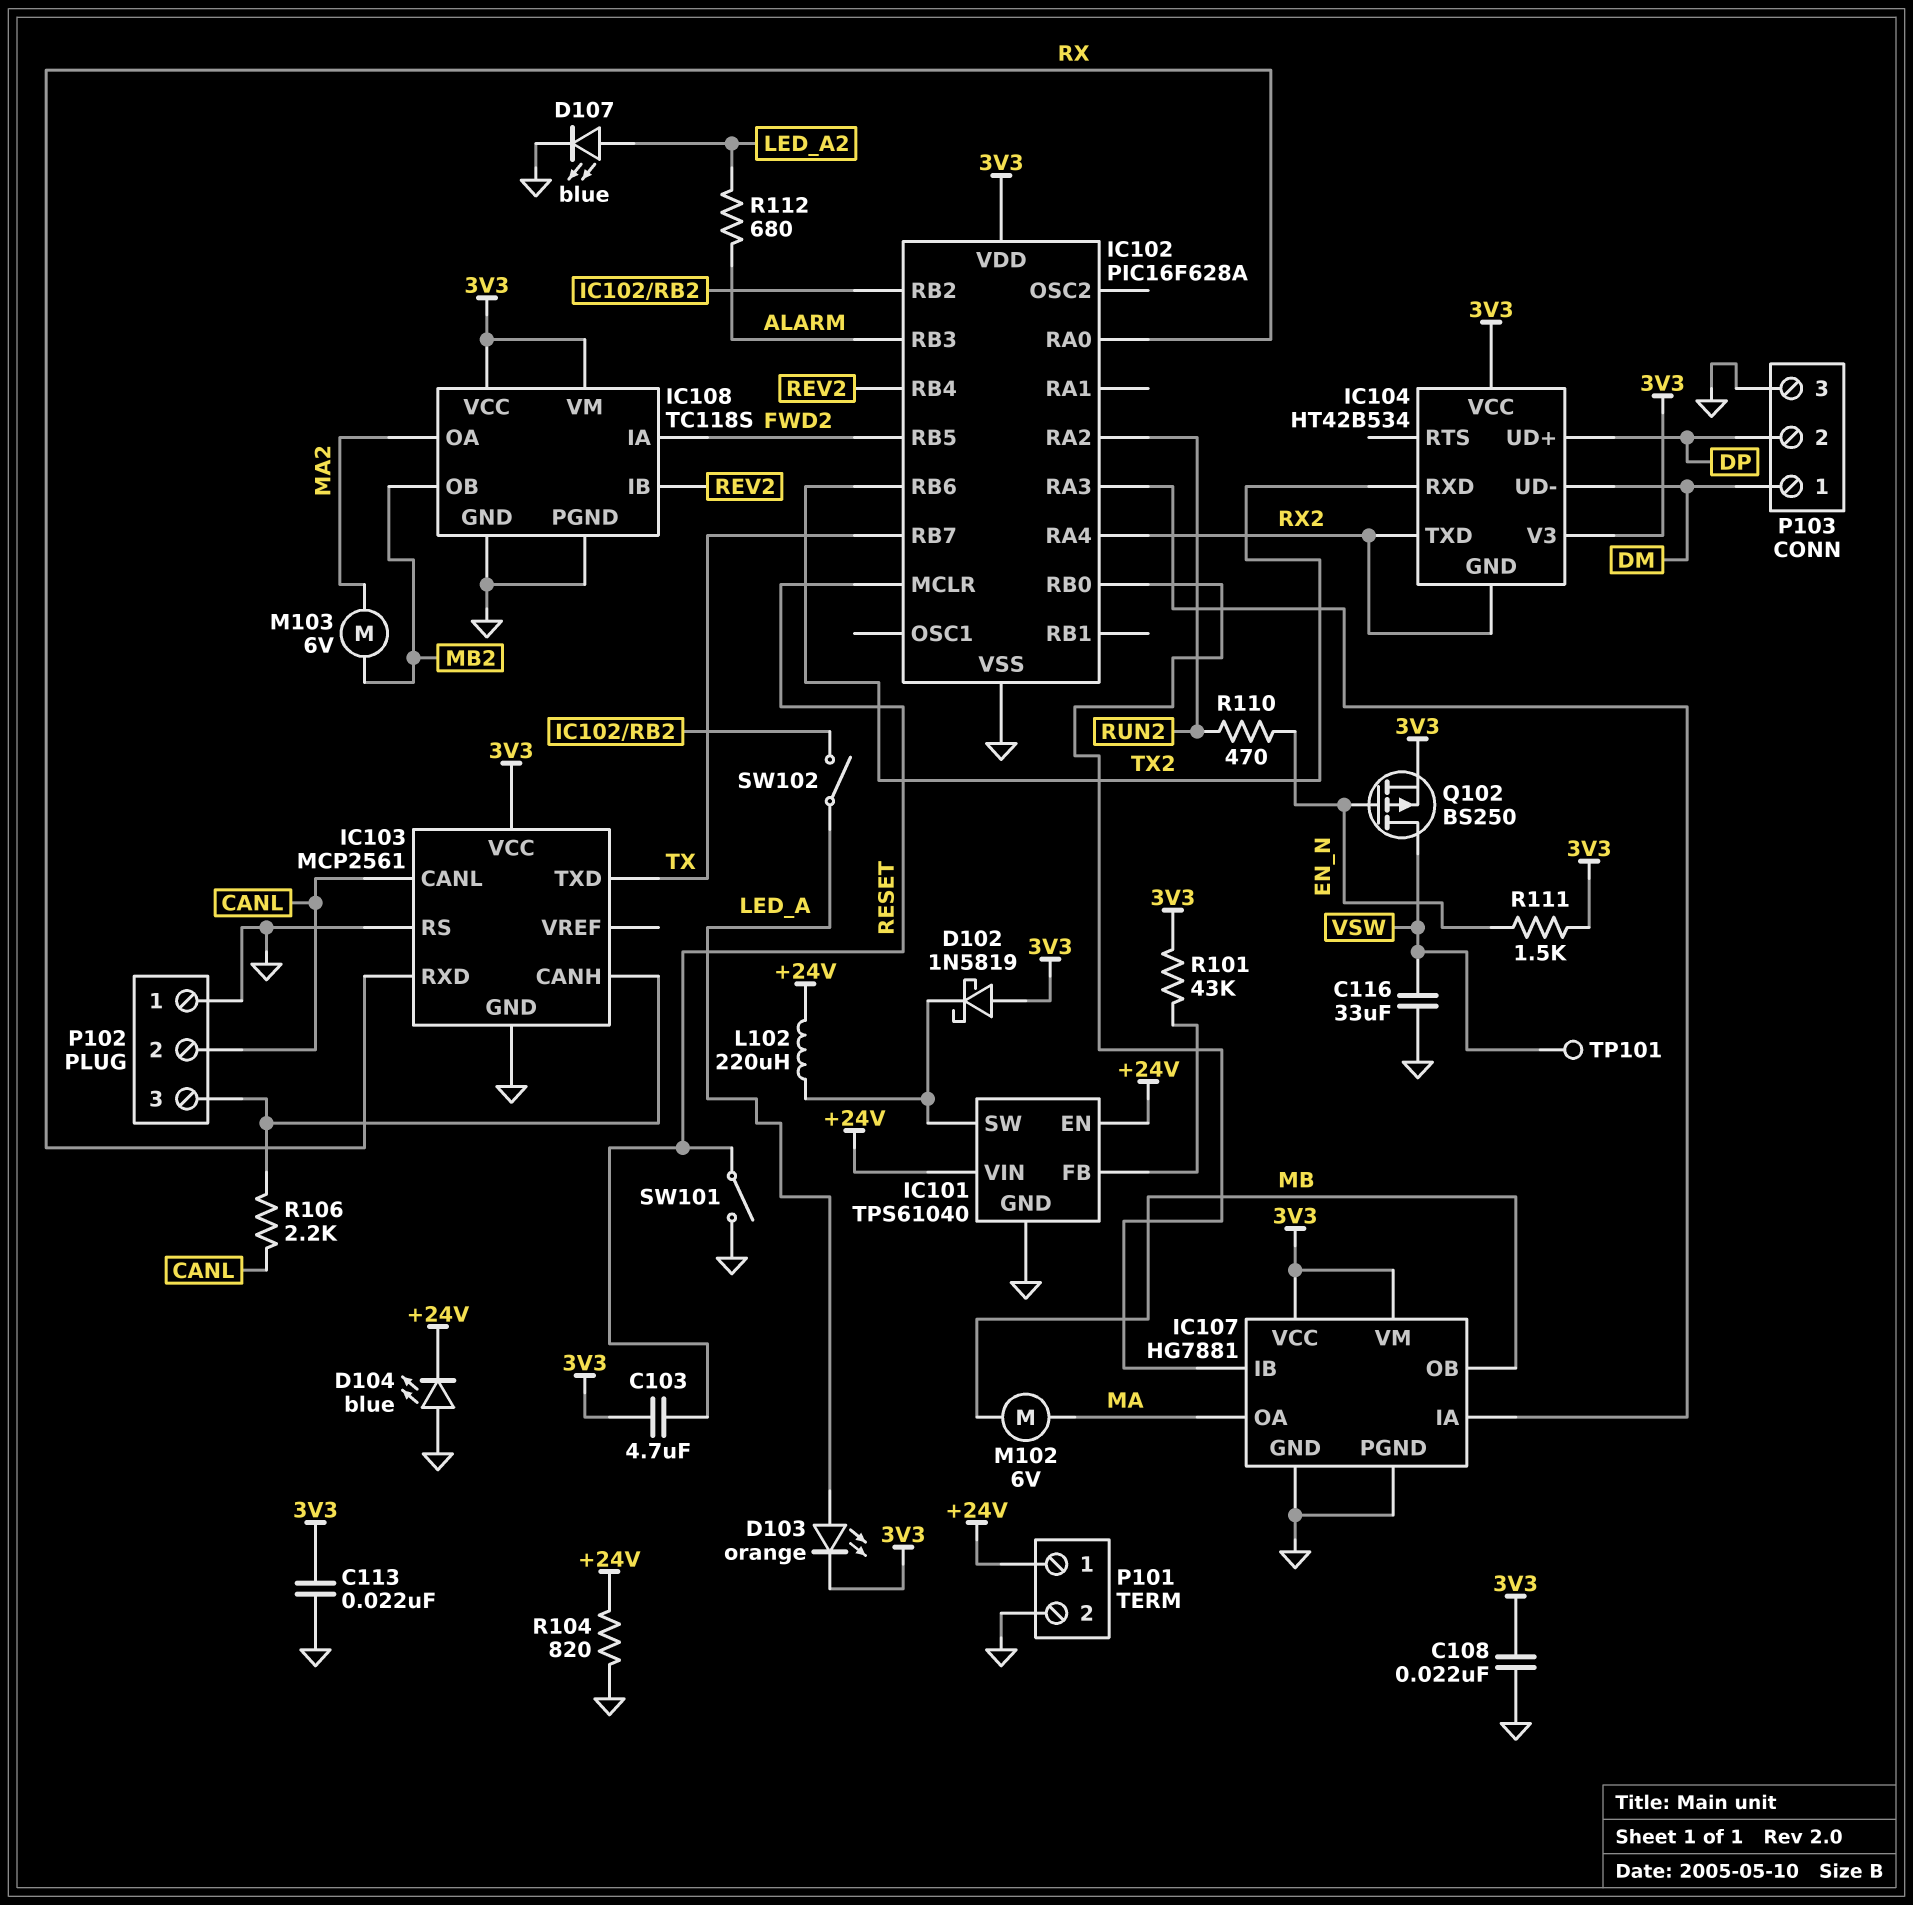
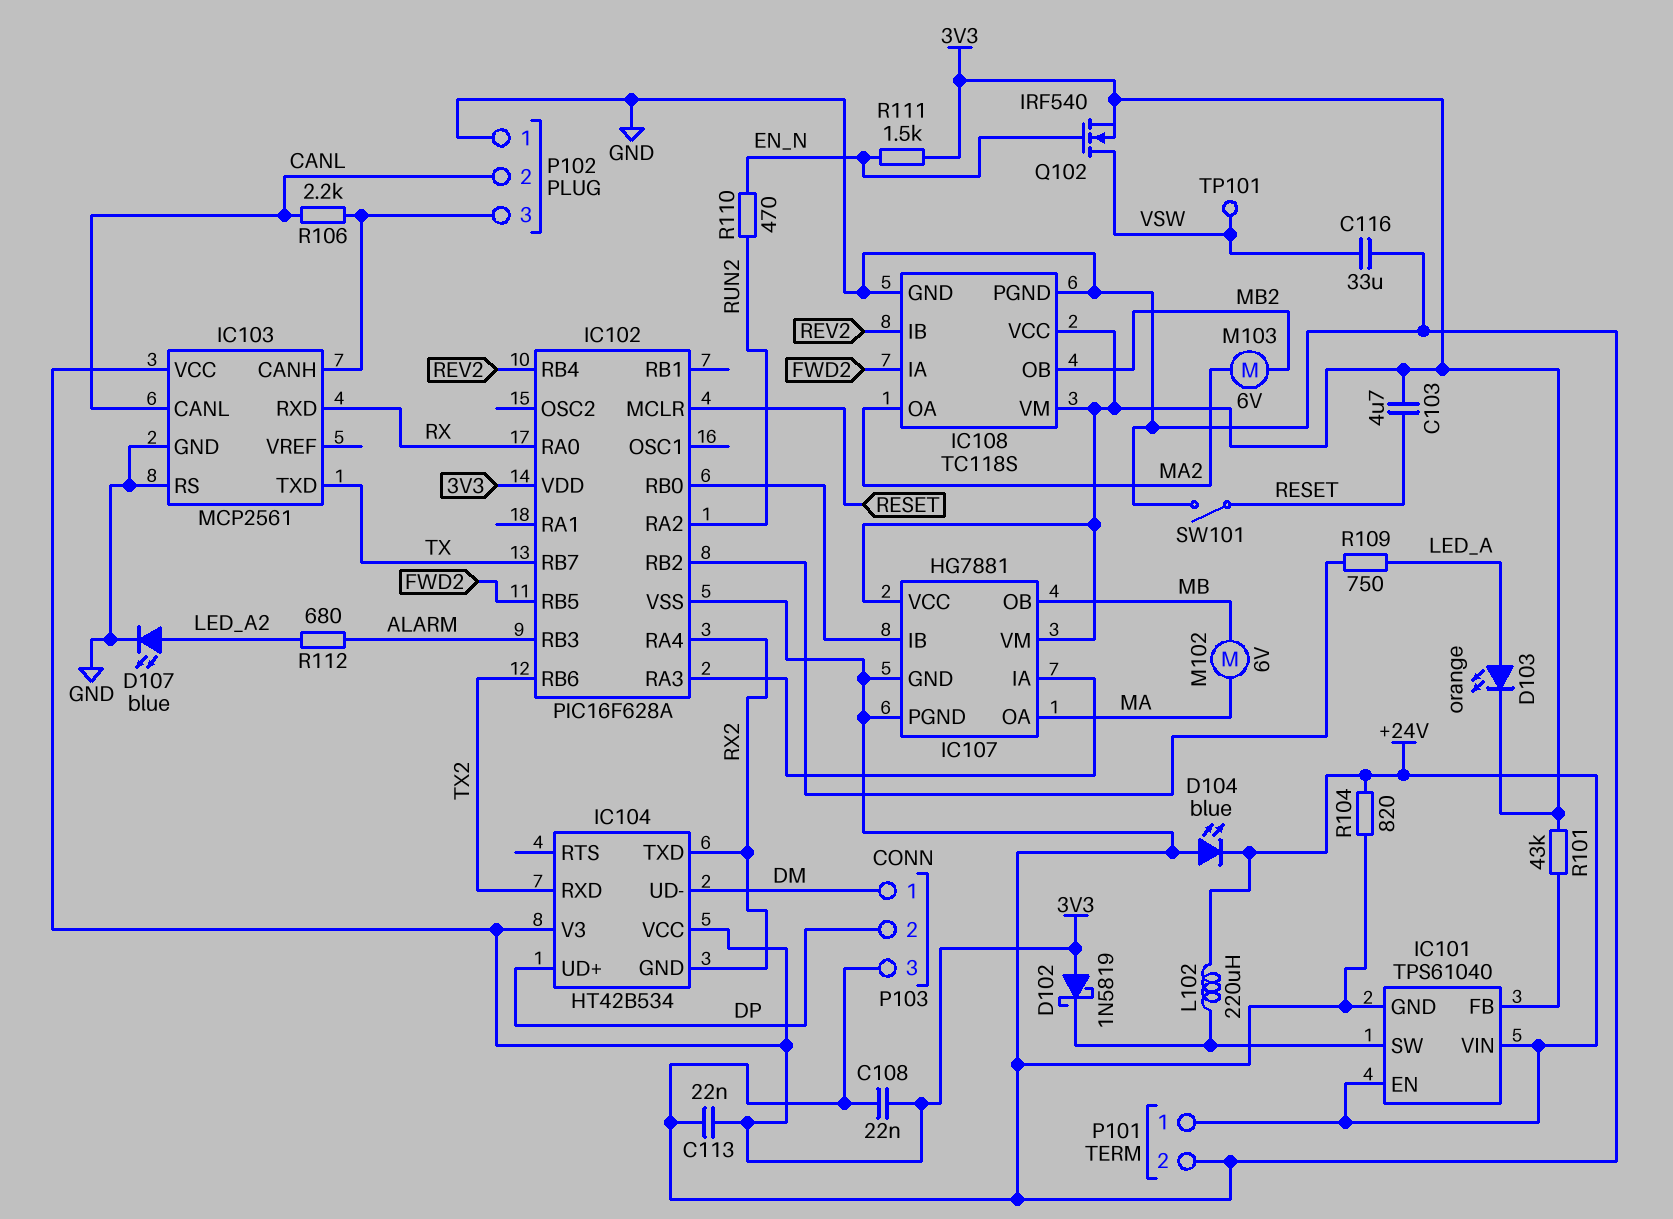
Q102: PMOS BS250 (G EN_N, D VSW, S 3V3) -> NMOS IRF540 (G EN_N, D VSW, S 3V3)
R109: none -> 750 (IC102/RB2, LED_A)
SW102: switch (IC102/RB2, LED_A) -> none

